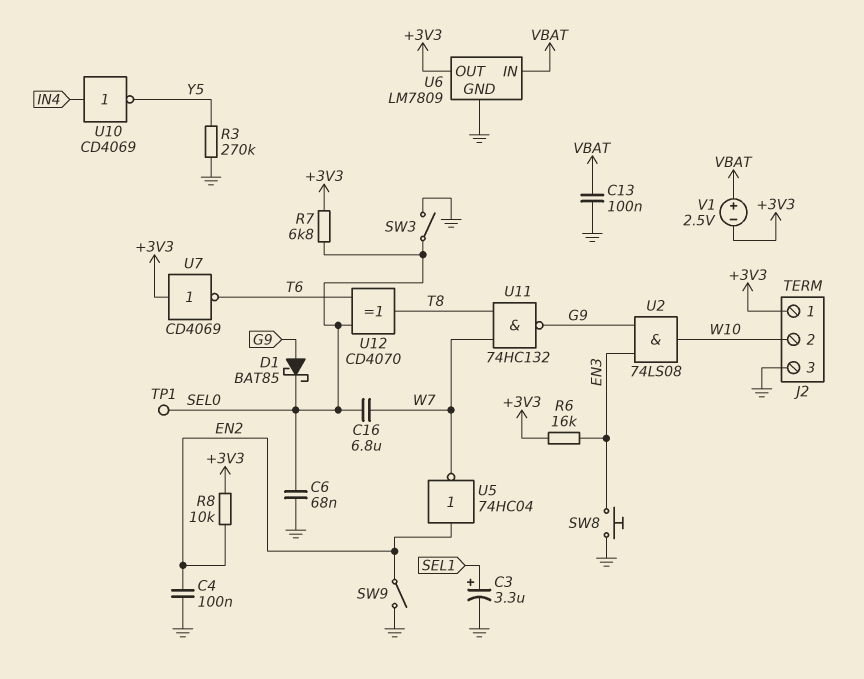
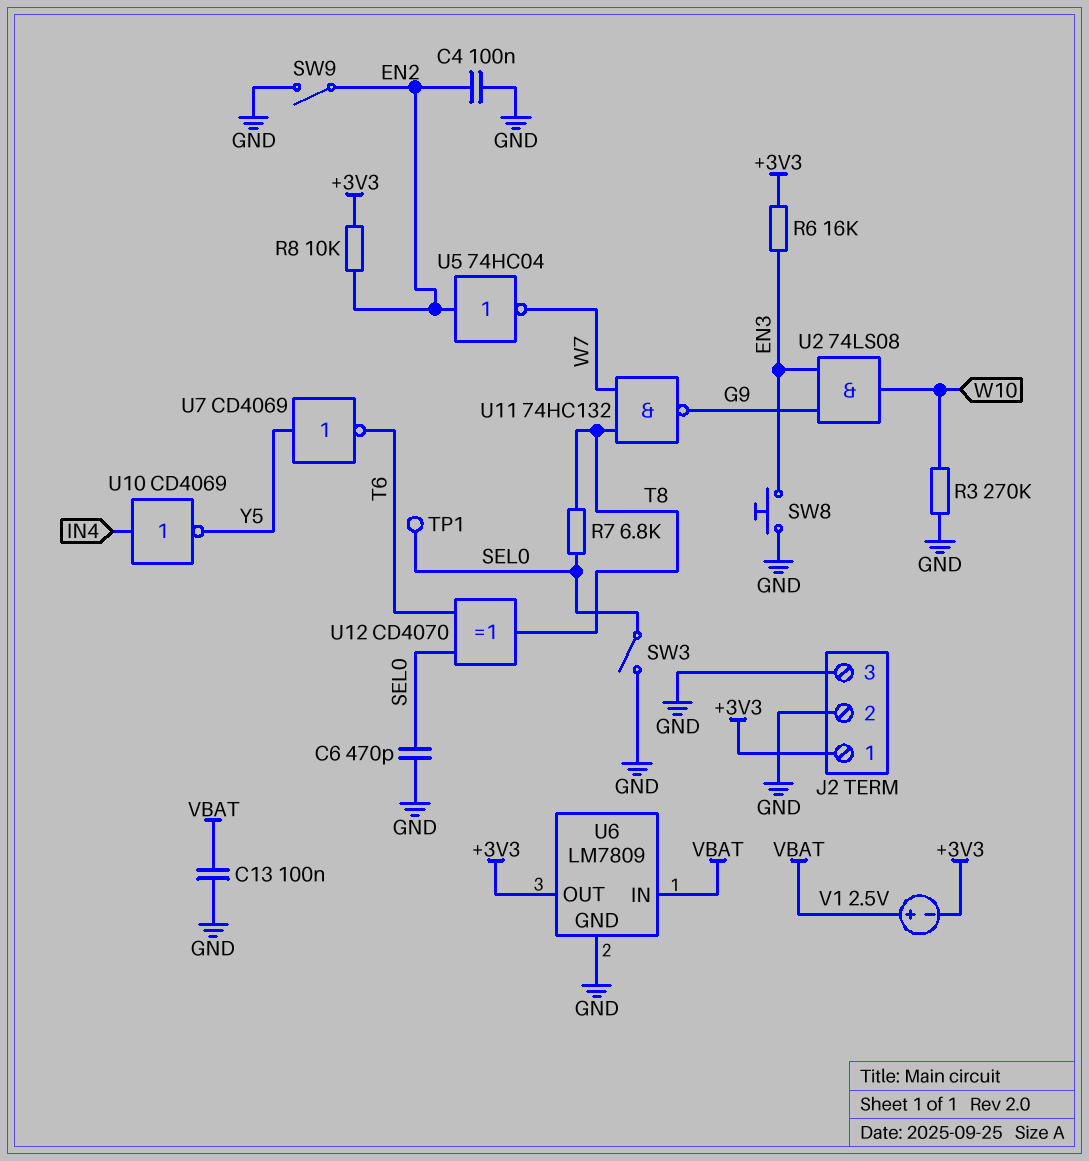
C3: 3.3uF (plus SEL1, minus GND) -> none
C6: 68nF (GND, SEL0) -> 470pF (GND, SEL0)
C16: 6.8uF (SEL0, W7) -> none
D1: schottky BAT85 (A G9, K SEL0) -> none
J2 pin 2: W10 -> GND
R3: 270k (GND, Y5) -> 270k (GND, W10)
R7: 6.8k (+3V3, SEL0) -> 6.8k (SEL0, T8)
U7: NOT CD4069 (in +3V3, out T6) -> NOT CD4069 (in Y5, out T6)

